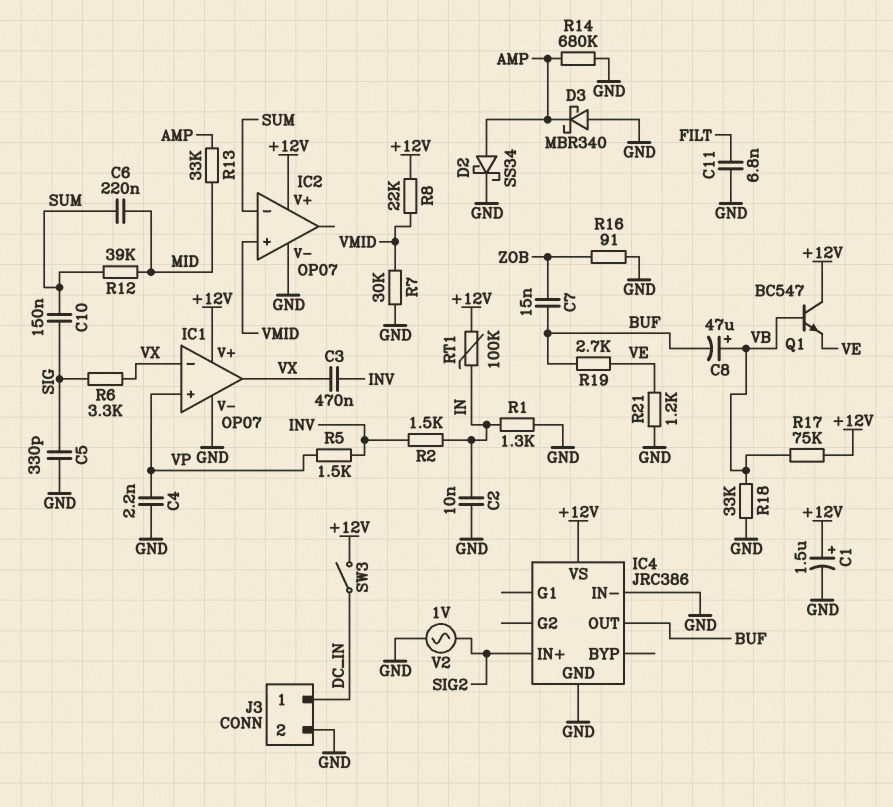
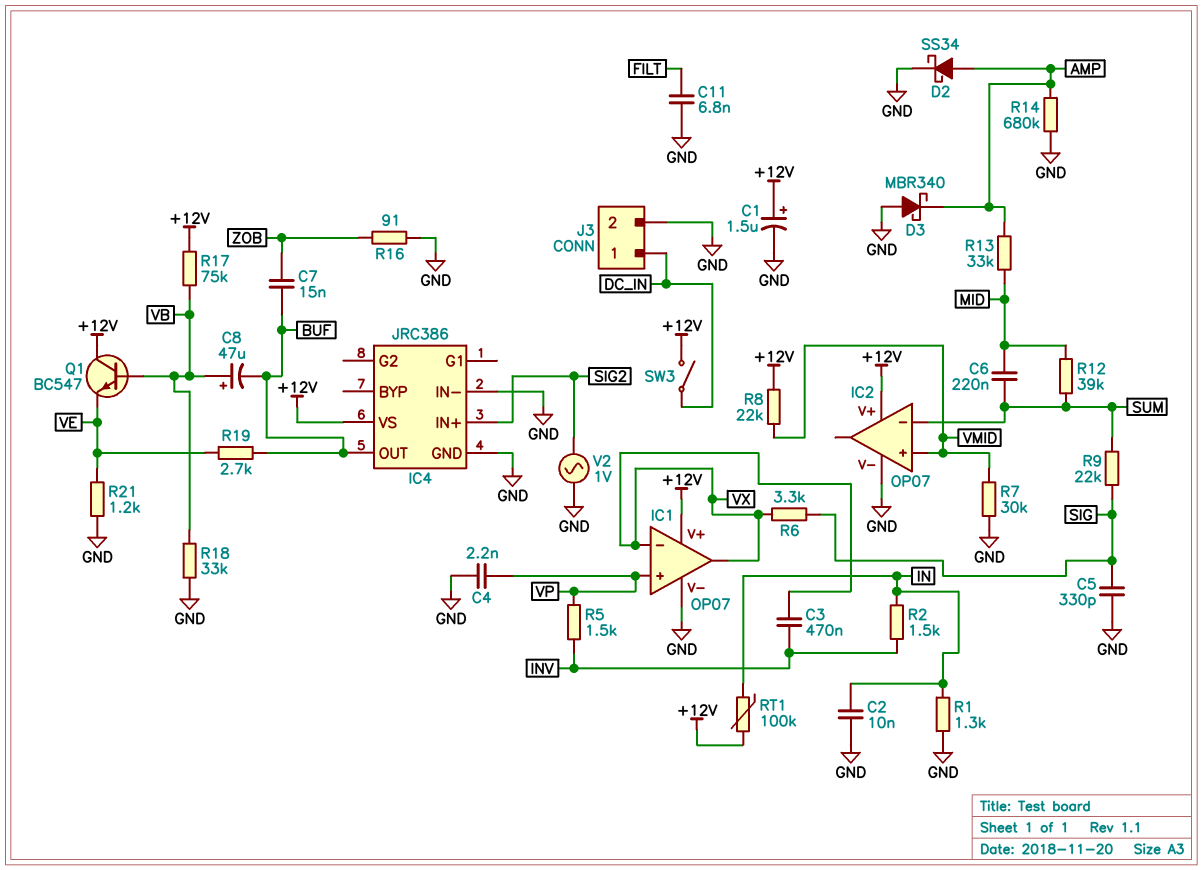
C10: 150nF (SIG, SUM) -> none
R9: none -> 22k (SIG, SUM)

